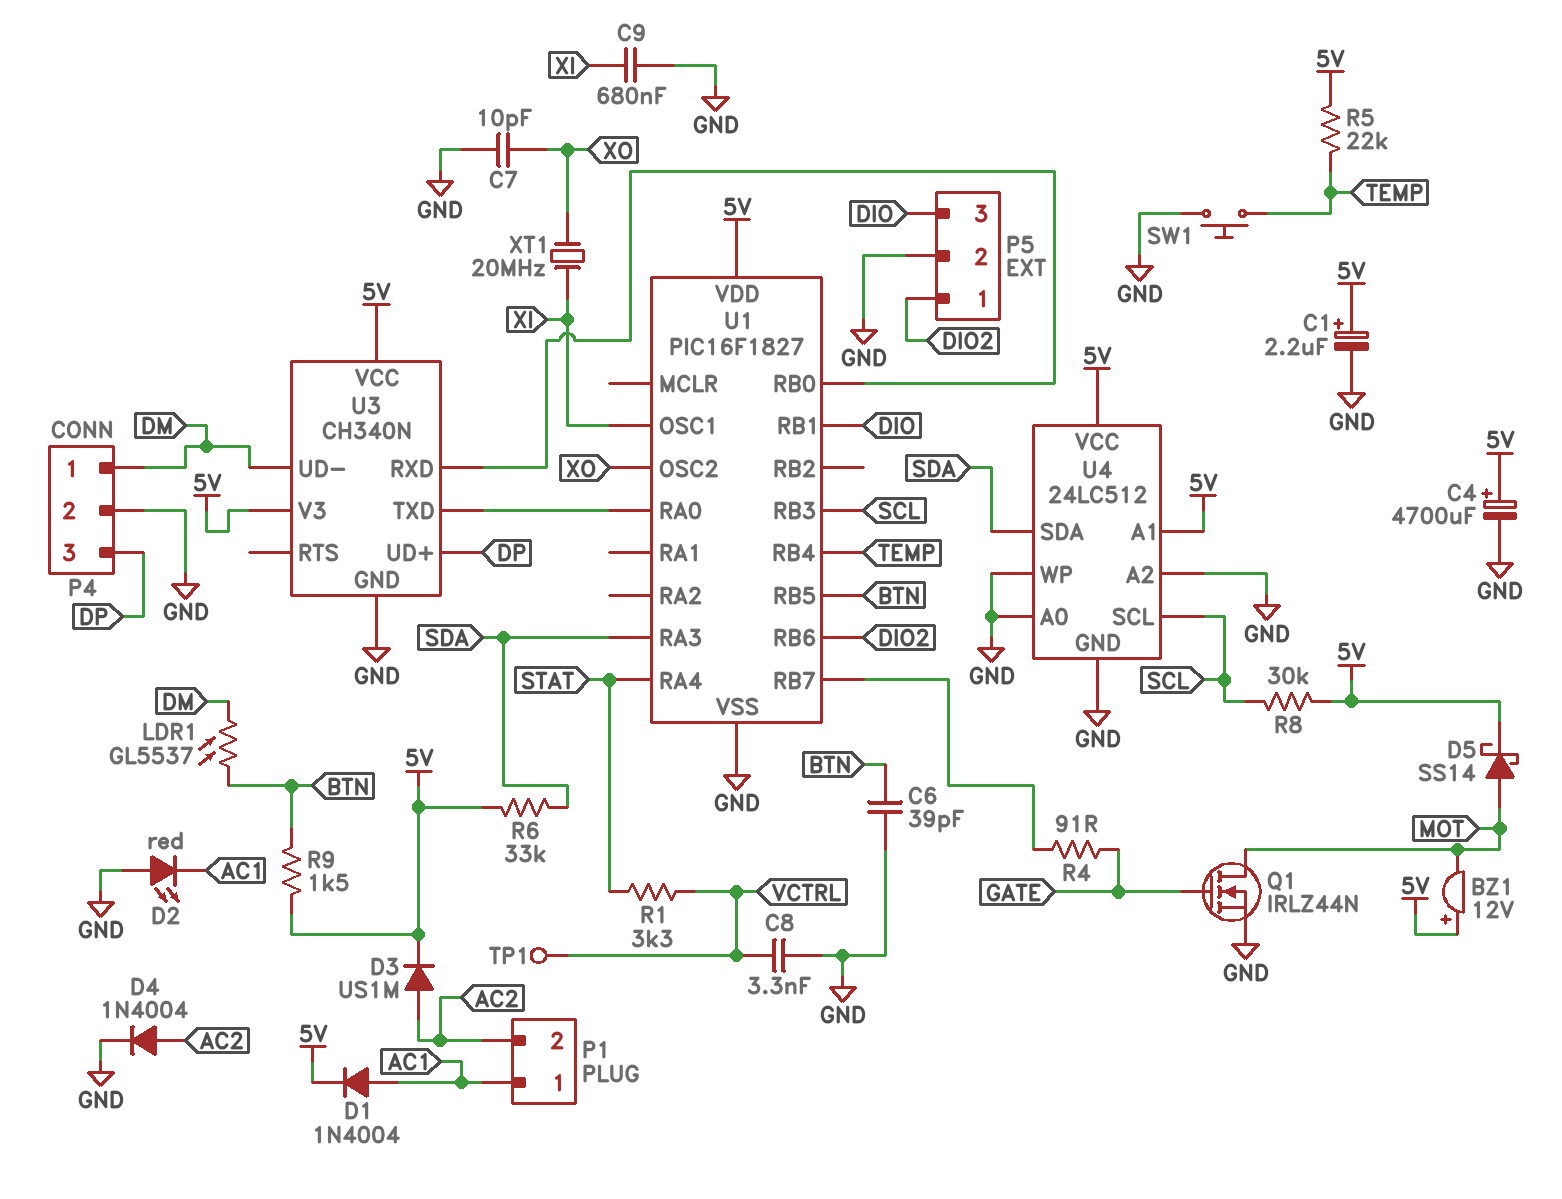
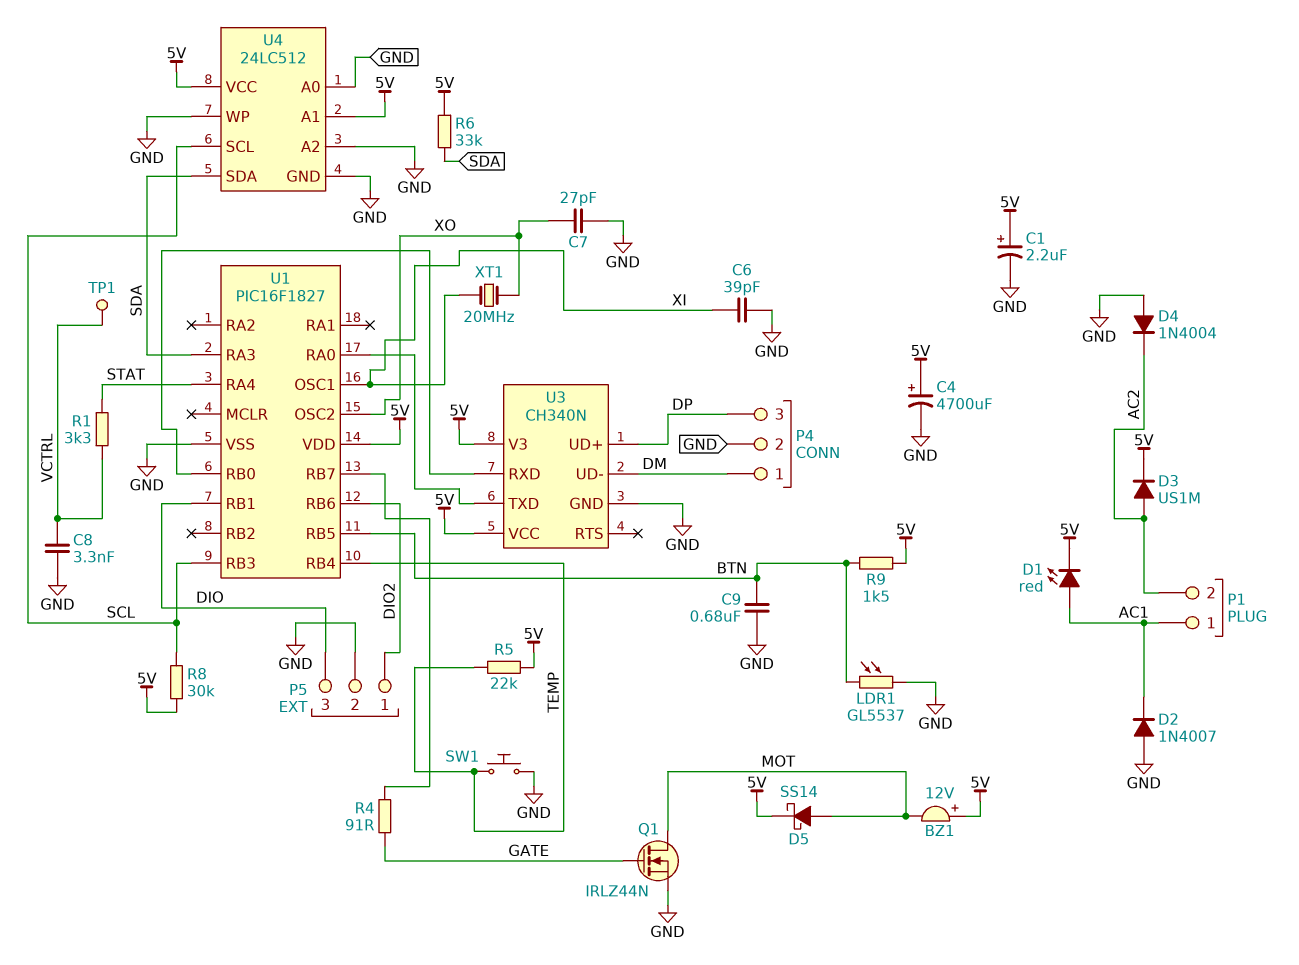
C6: 39pF (BTN, GND) -> 39pF (GND, XI)
C7: 10pF (GND, XO) -> 27pF (GND, XO)
C9: 680nF (GND, XI) -> 680nF (BTN, GND)
D1: diode 1N4004 (A AC1, K 5V) -> LED red (A AC1, K 5V)
D2: LED red (A GND, K AC1) -> diode 1N4007 (A GND, K AC1)
D4: diode 1N4004 (A AC2, K GND) -> diode 1N4004 (A GND, K AC2)
LDR1: GL5537 (BTN, DM) -> GL5537 (BTN, GND)

